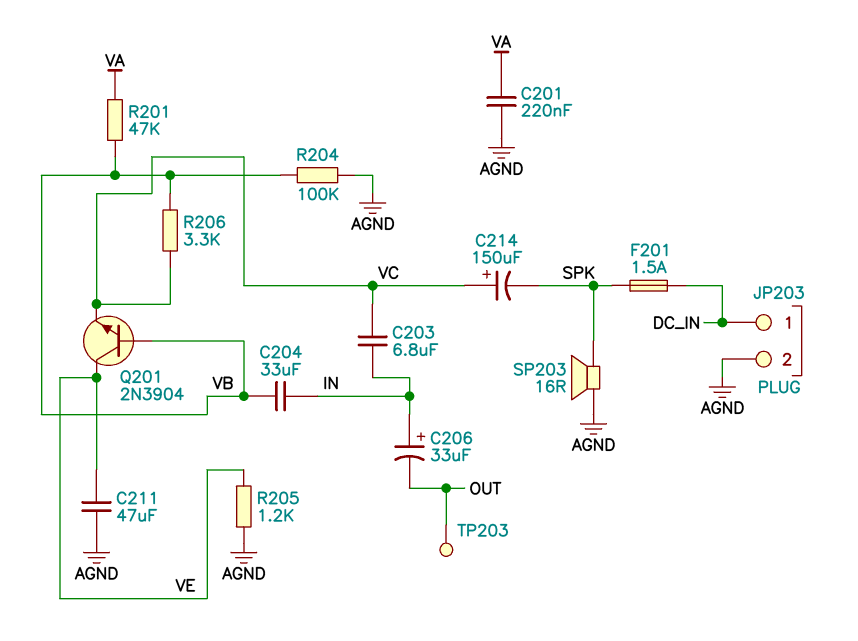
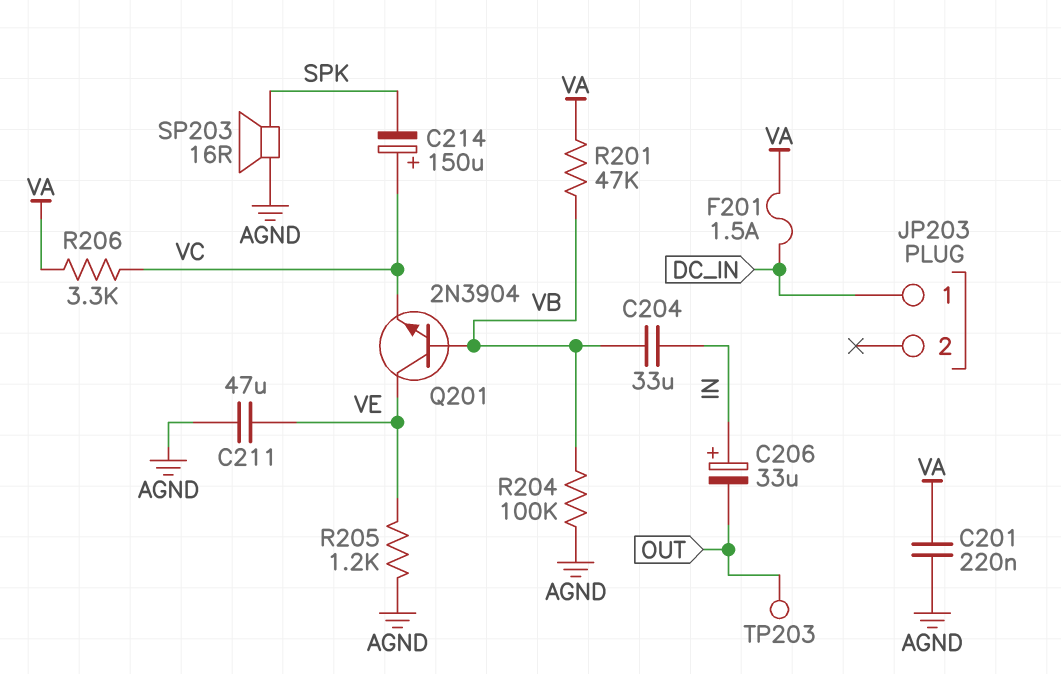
C203: 6.8uF (IN, VC) -> none
F201: 1.5A (DC_IN, SPK) -> 1.5A (DC_IN, VA)
JP203 pin 2: AGND -> none
R206: 3.3k (VB, VC) -> 3.3k (VA, VC)

